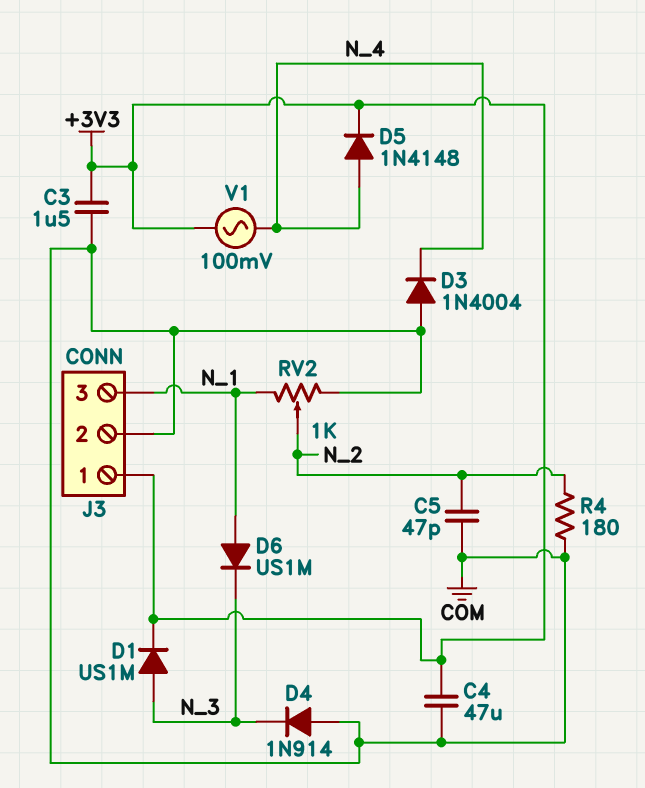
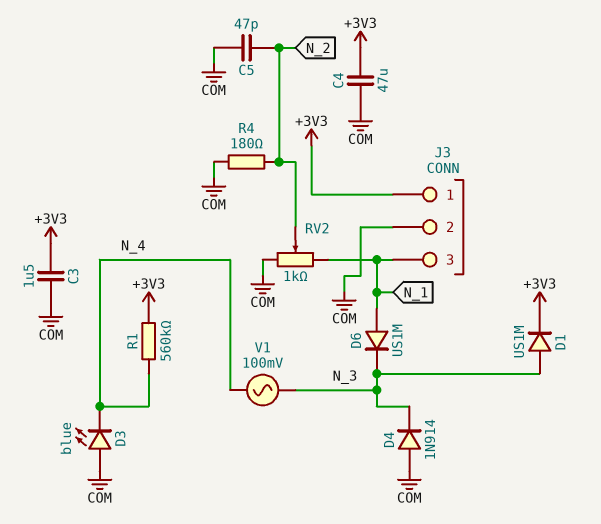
D3: diode 1N4004 (A COM, K N_4) -> LED blue (A COM, K N_4)
D5: diode 1N4148 (A N_4, K +3V3) -> none
R1: none -> 560k (+3V3, N_4)
V1: AC 100mV (+3V3, N_4) -> AC 100mV (N_3, N_4)

